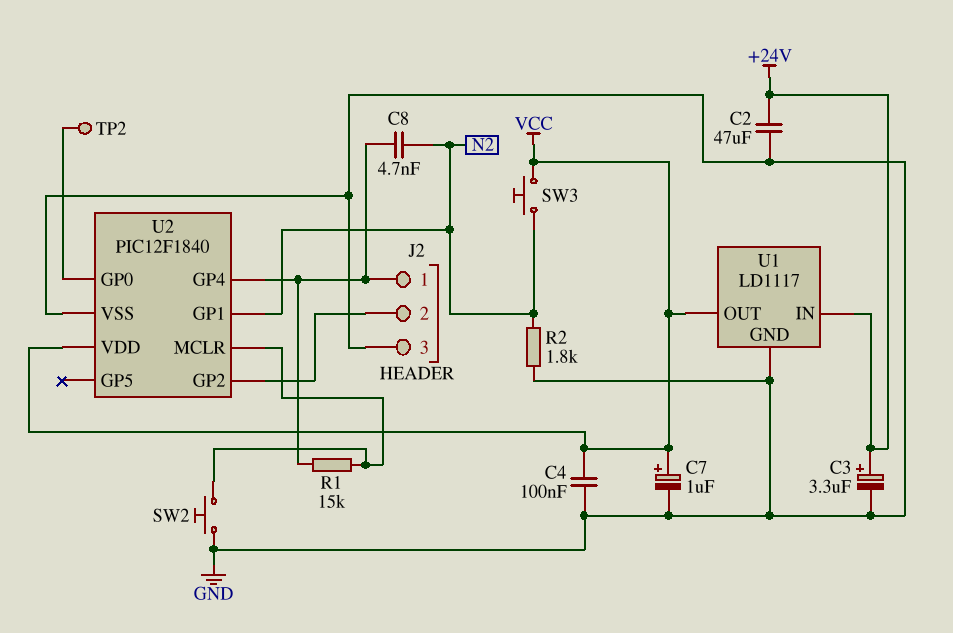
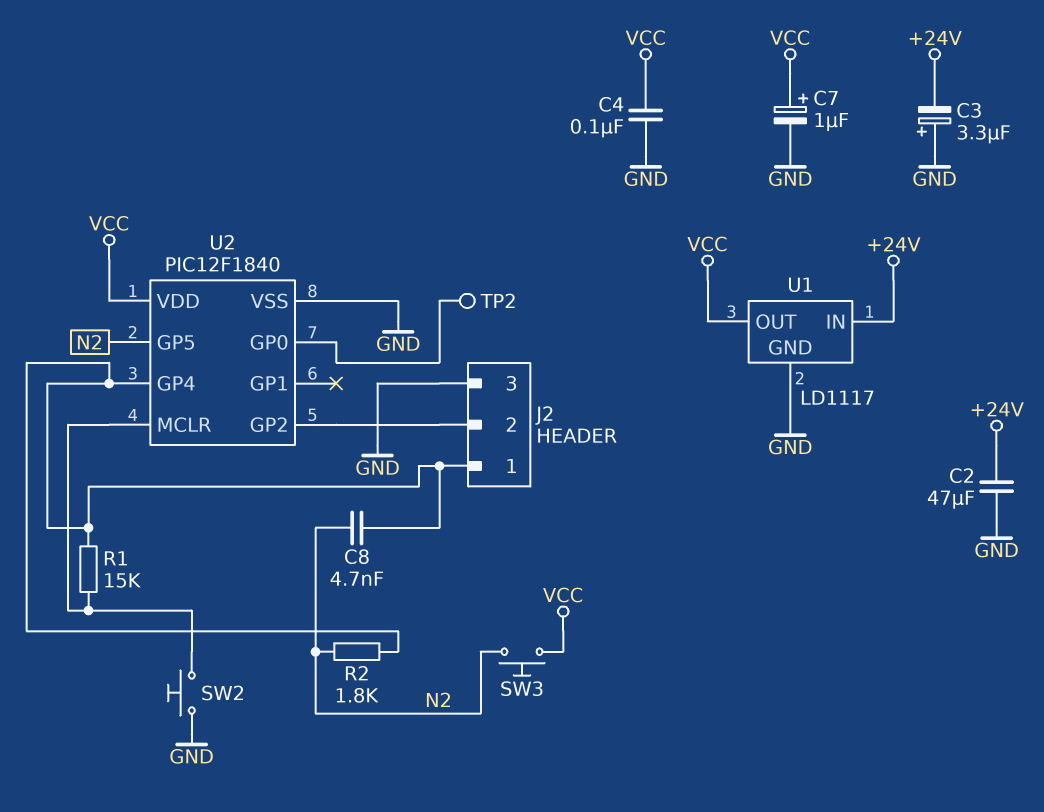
C3: 3.3uF (plus +24V, minus GND) -> 3.3uF (plus GND, minus +24V)
R2: 1.8k (GND, N2) -> 1.8k (J2/1, N2)
U2 pin GP1: N2 -> none
U2 pin GP5: none -> N2

